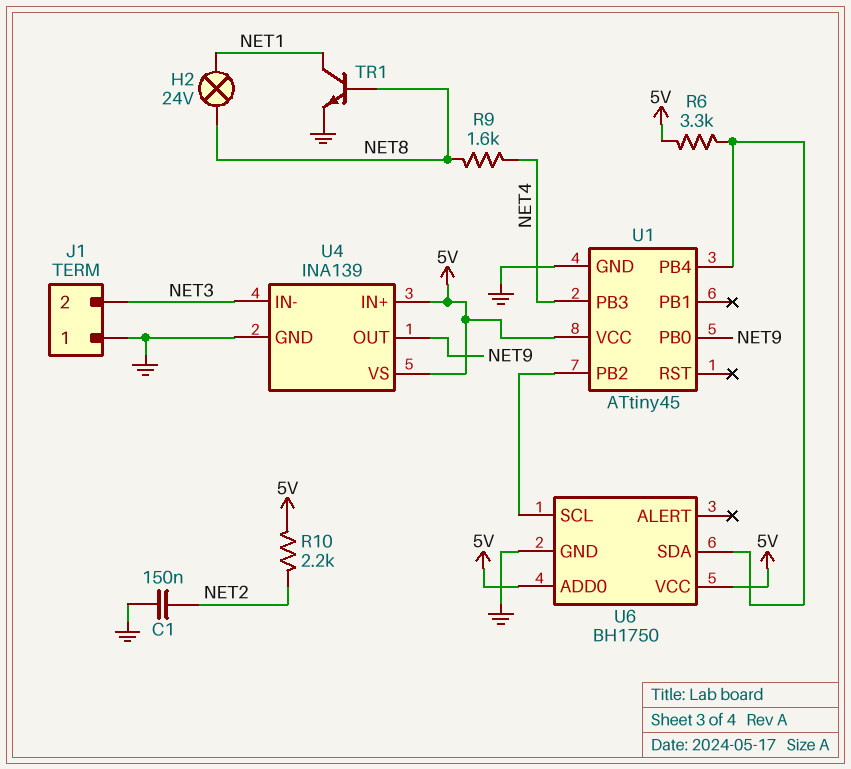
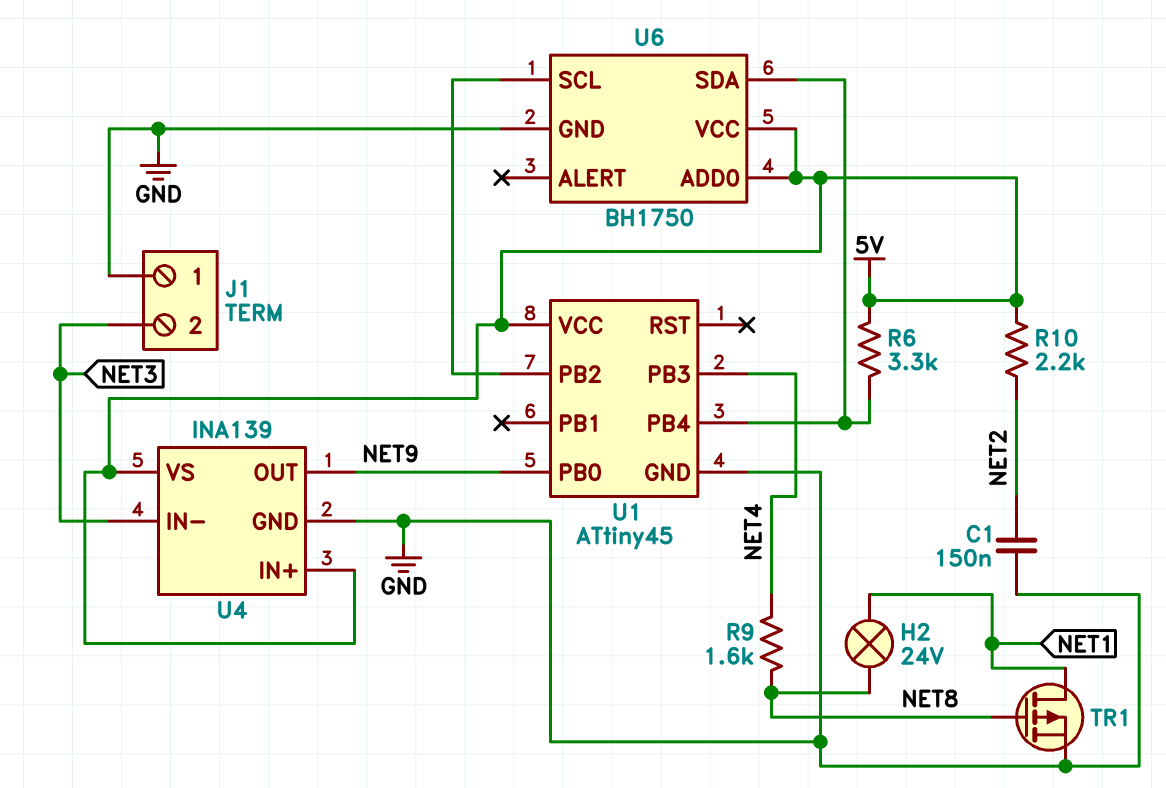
TR1: NPN (B NET8, C NET1, E GND) -> PMOS (G NET8, D NET1, S GND)

